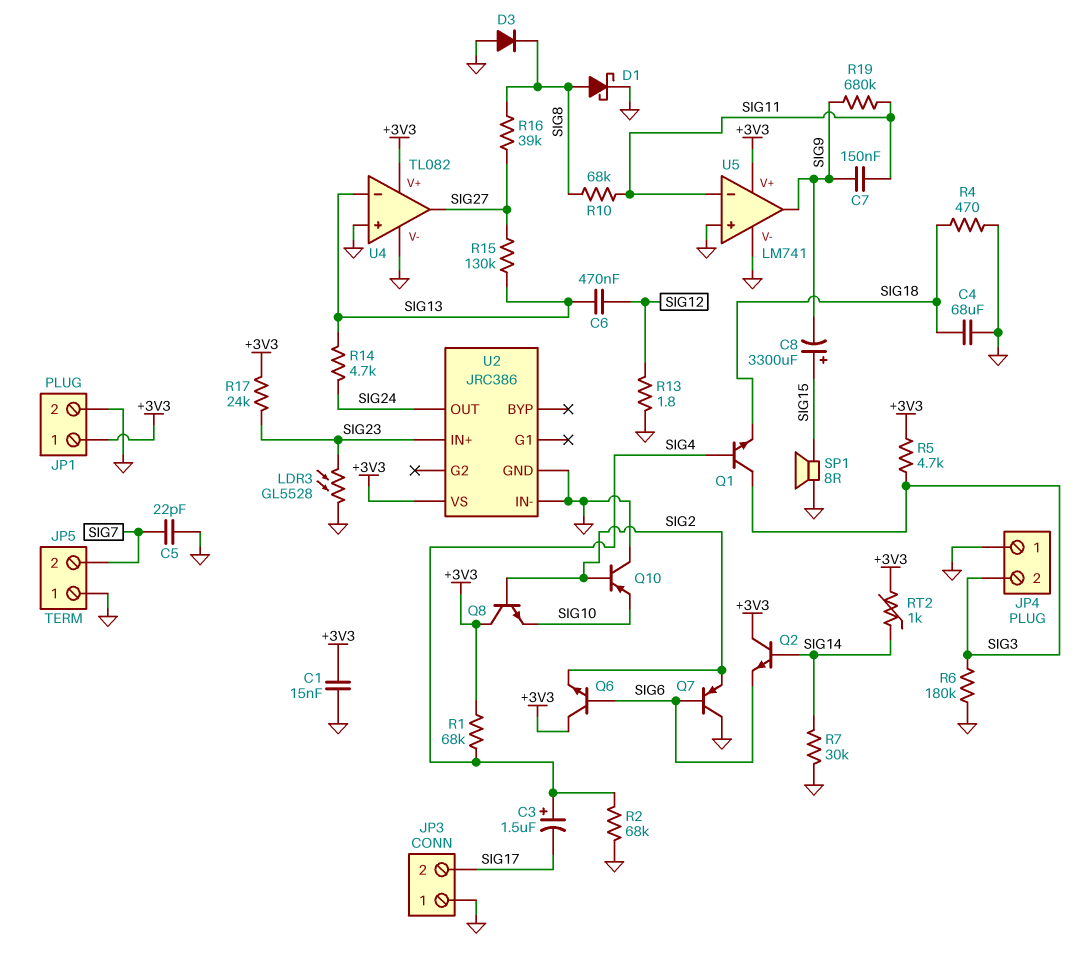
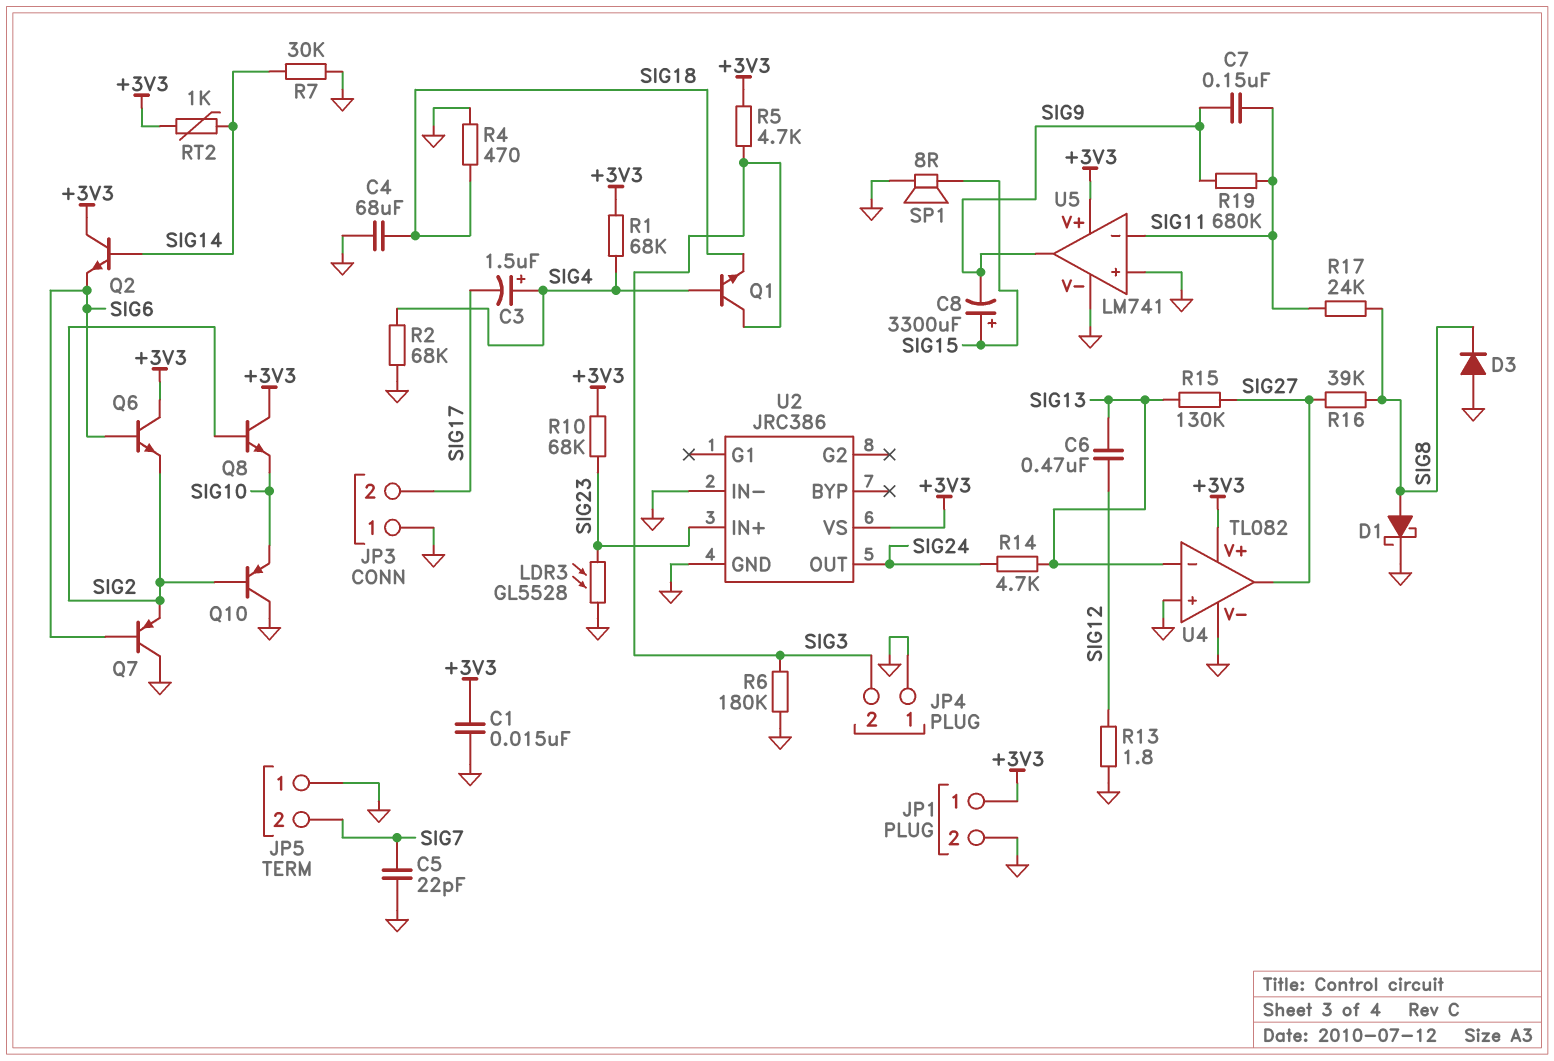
R10: 68k (SIG8, SIG11) -> 68k (+3V3, SIG23)
R17: 24k (+3V3, SIG23) -> 24k (SIG8, SIG11)

